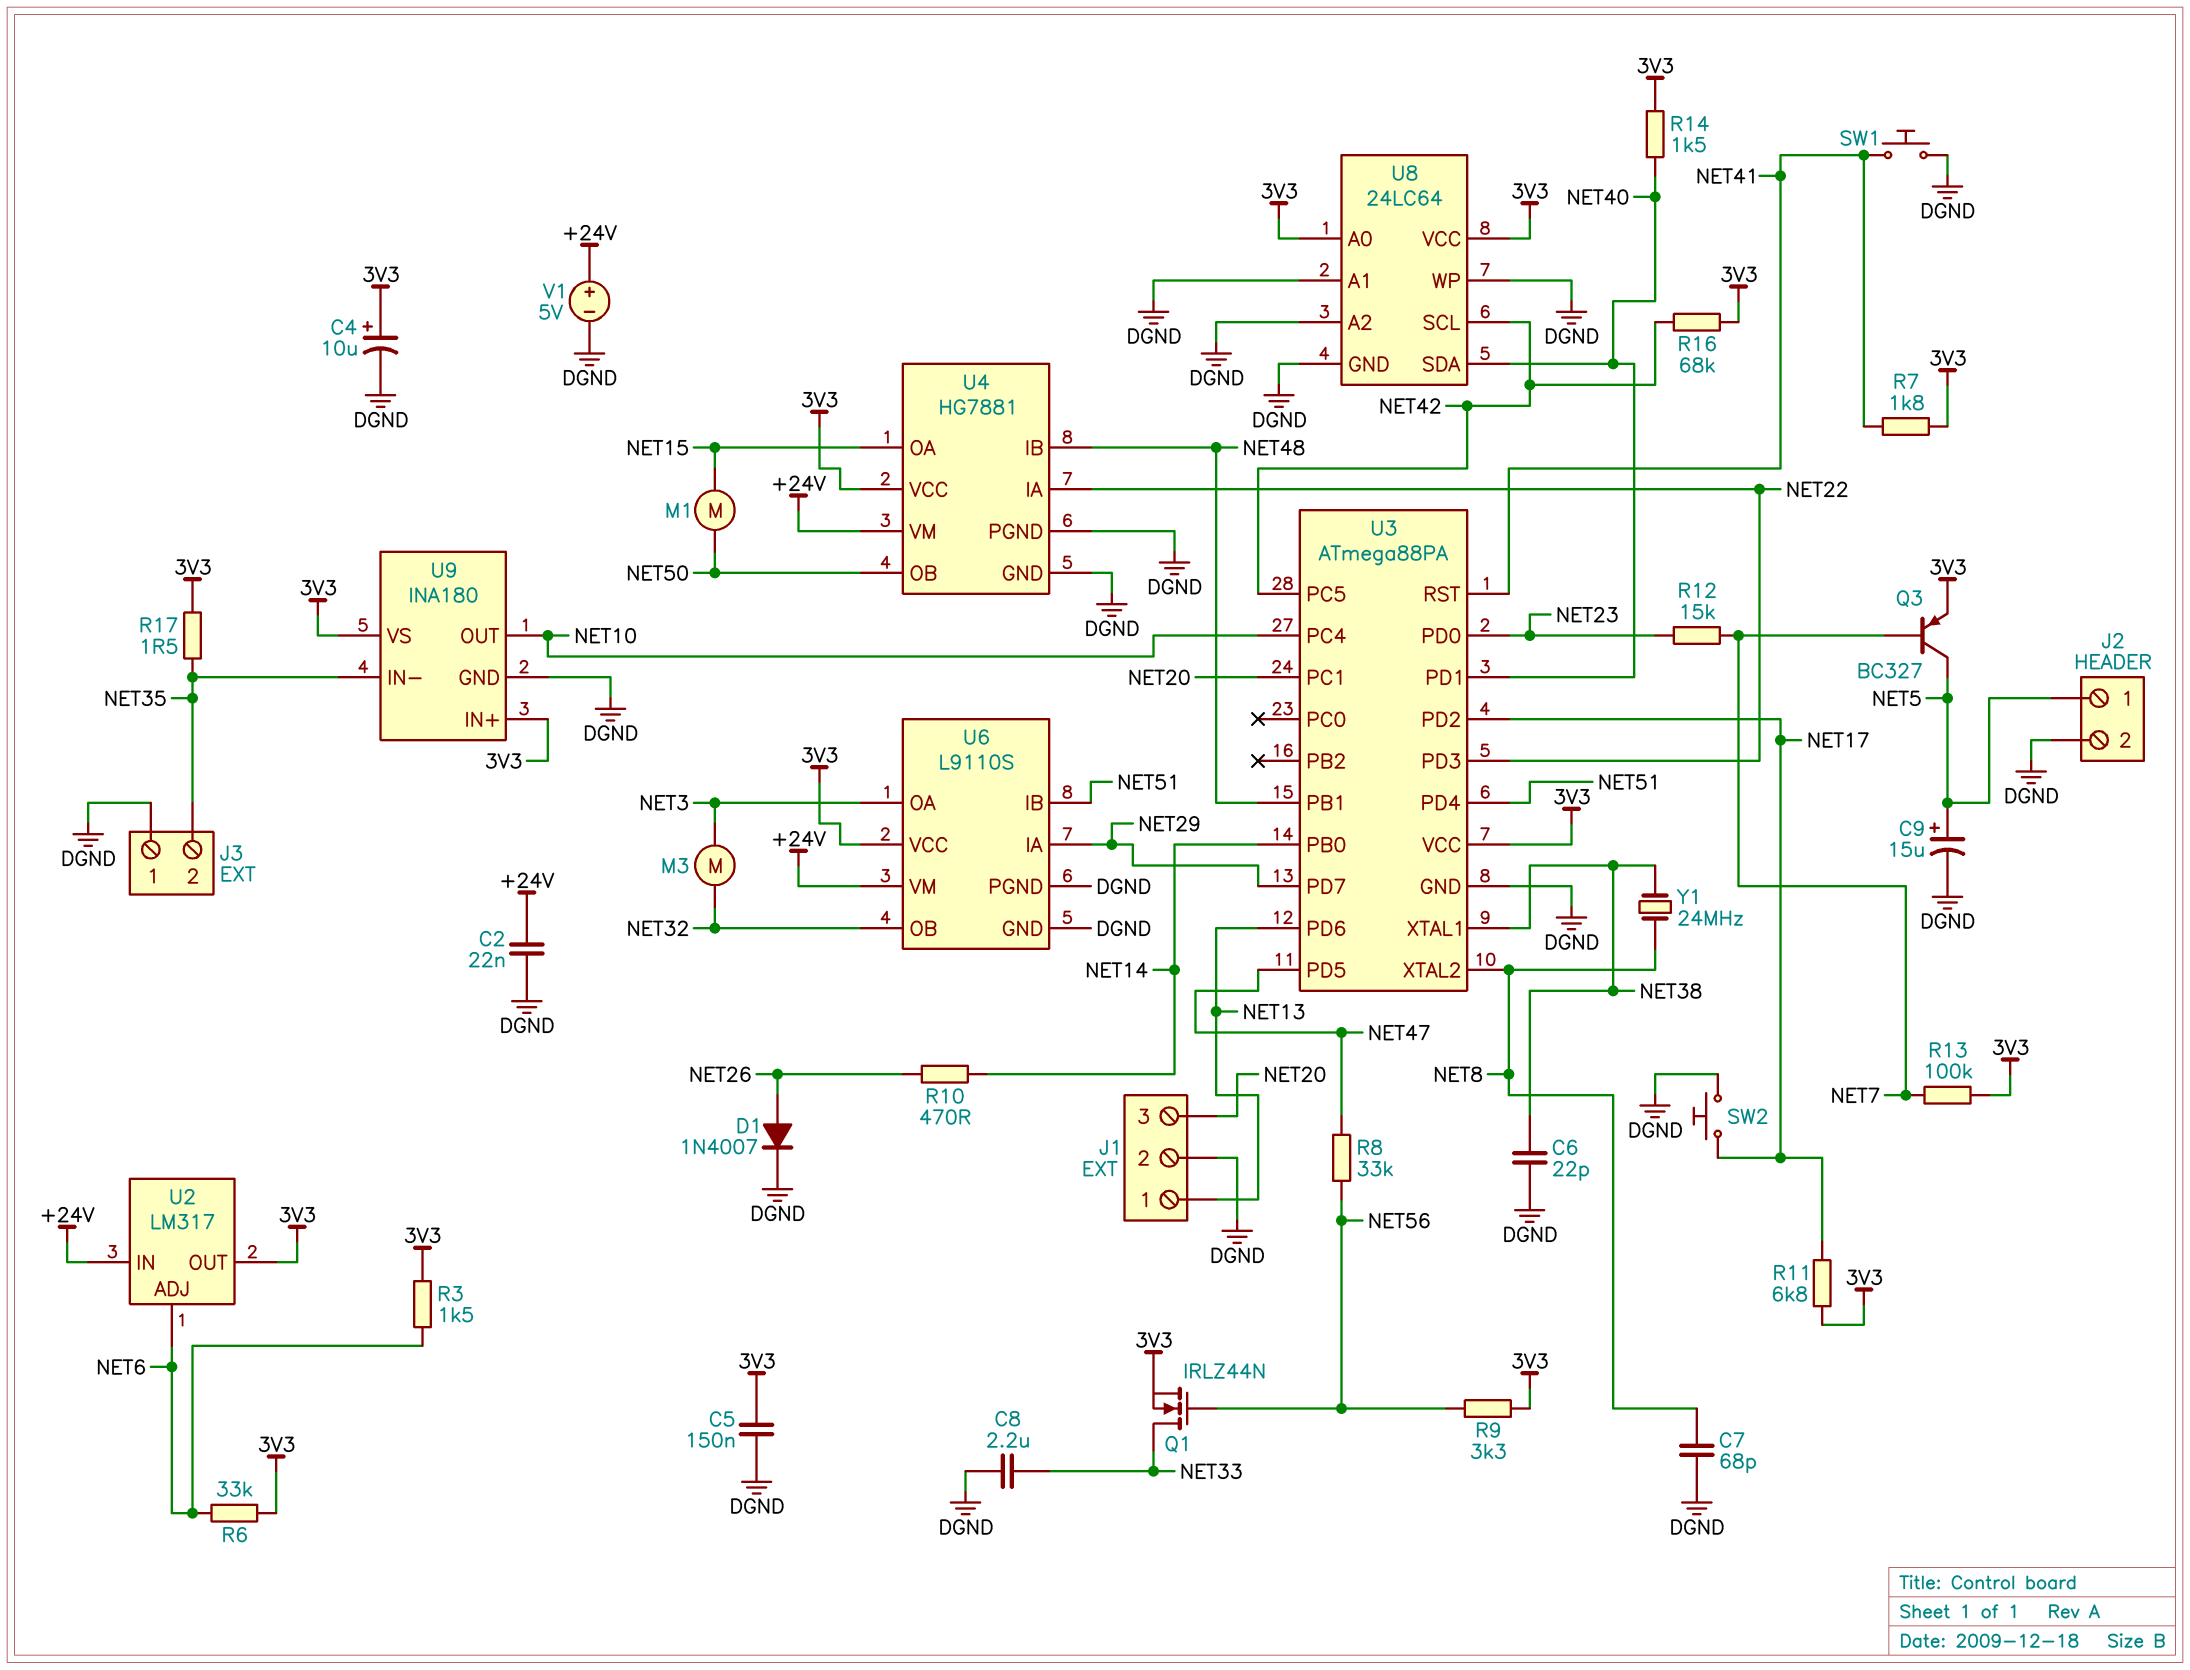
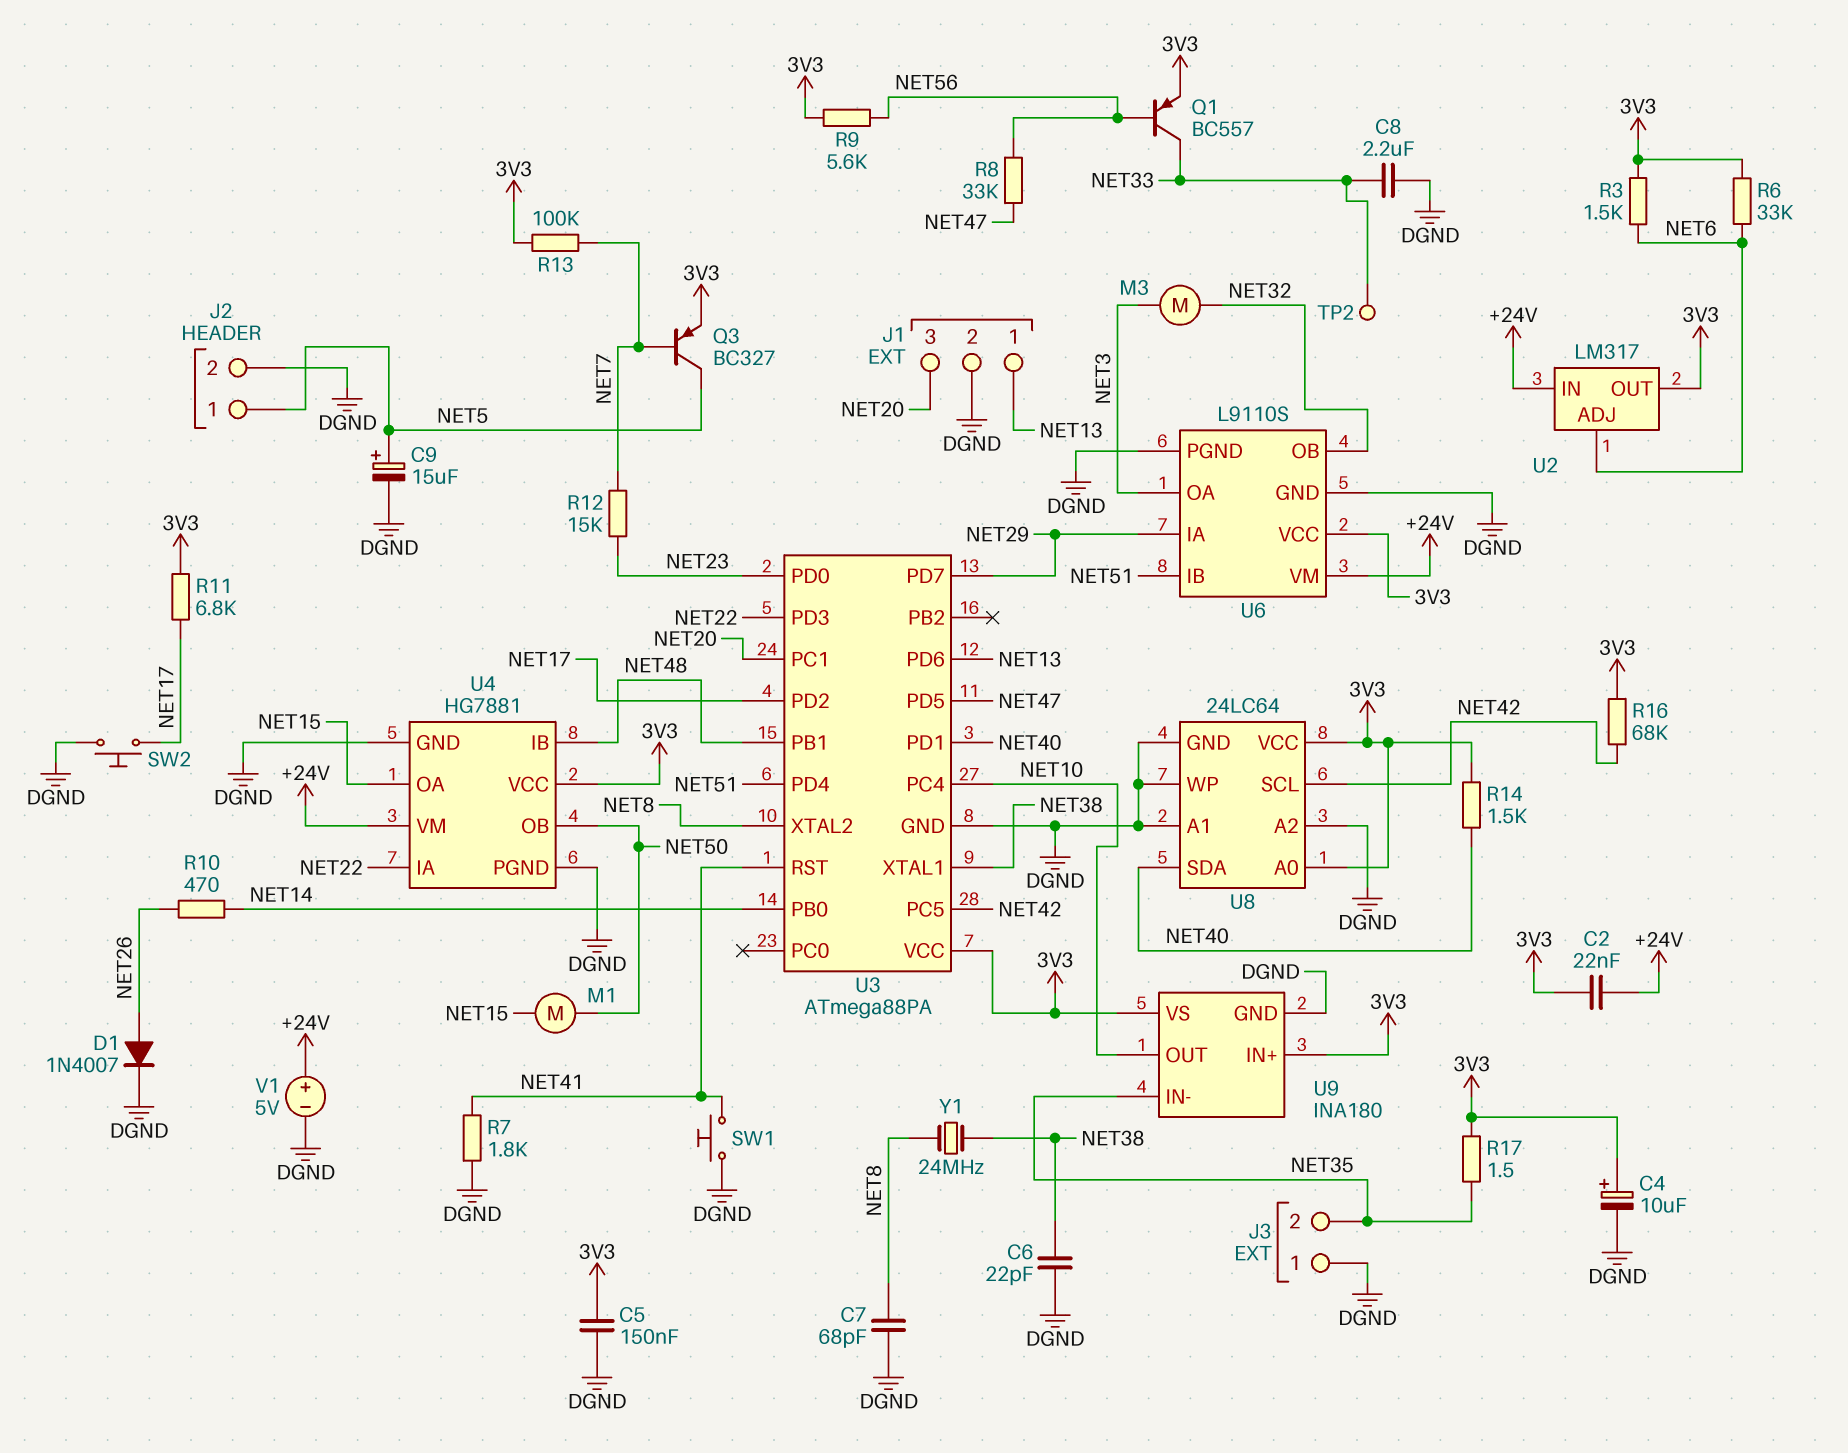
C2: 22nF (+24V, DGND) -> 22nF (+24V, 3V3)
Q1: NMOS IRLZ44N (G NET56, D NET33, S 3V3) -> PNP BC557 (B NET56, C NET33, E 3V3)
R7: 1.8k (3V3, NET41) -> 1.8k (DGND, NET41)
R9: 3.3k (3V3, NET56) -> 5.6k (3V3, NET56)
TP2: none -> test point (NET33)

